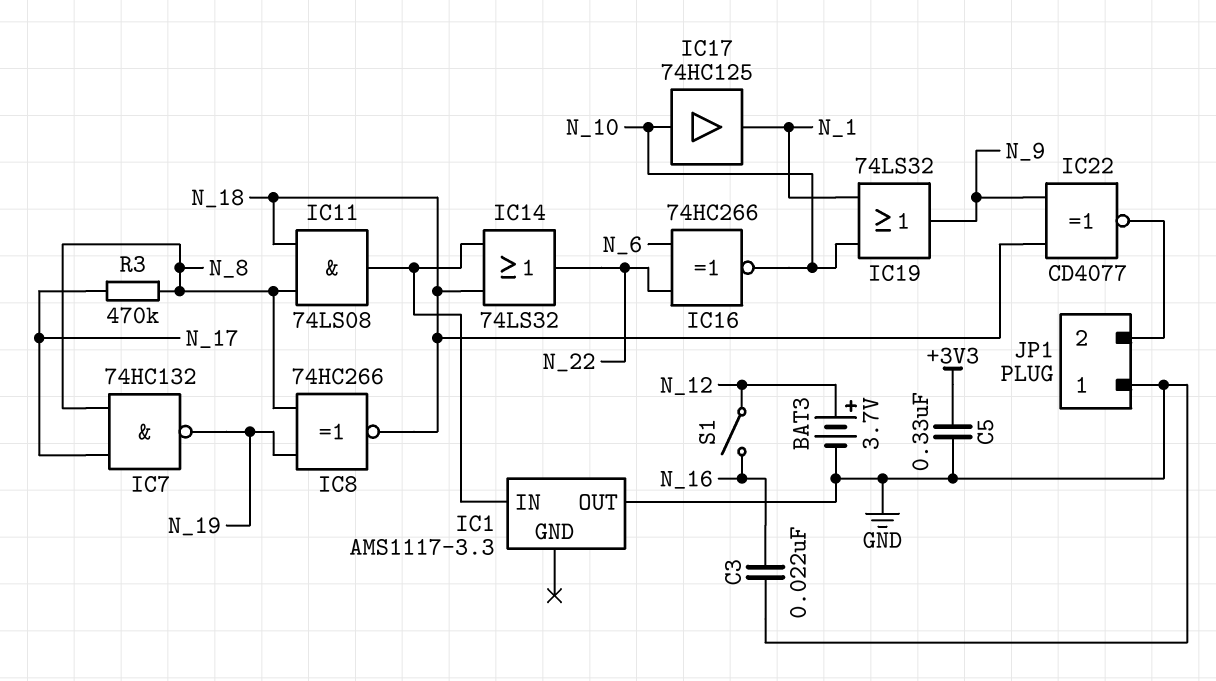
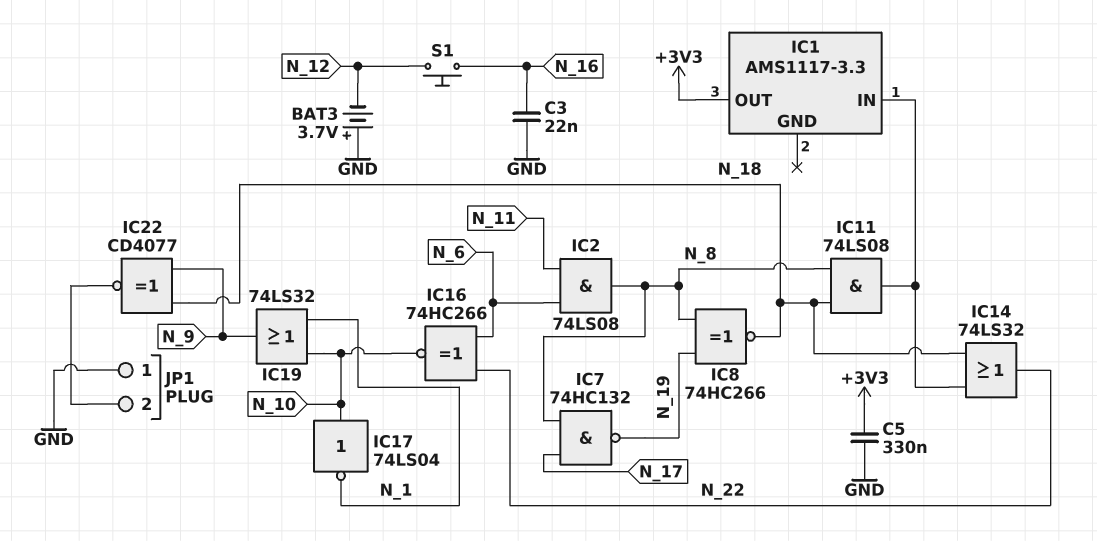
BAT3: 3.7V (plus N_12, minus GND) -> 3.7V (plus GND, minus N_12)
IC1 pin OUT: GND -> +3V3
IC2: none -> AND 74LS08 (in N_6, in N_11, out N_8)
IC17: buffer 74HC125 (in N_10, out N_1) -> NOT 74LS04 (in N_10, out N_1)
R3: 470k (N_8, N_17) -> none
S1: switch (N_12, N_16) -> button (N_12, N_16)

